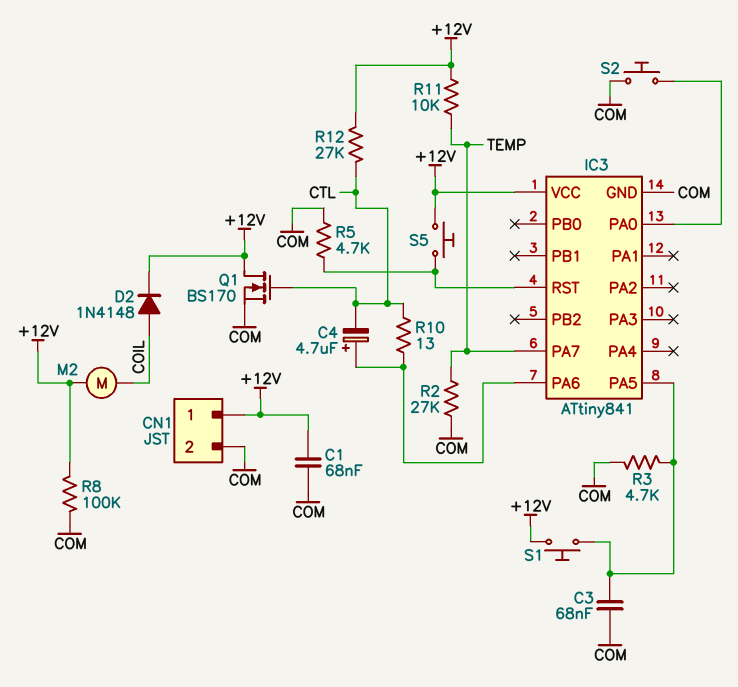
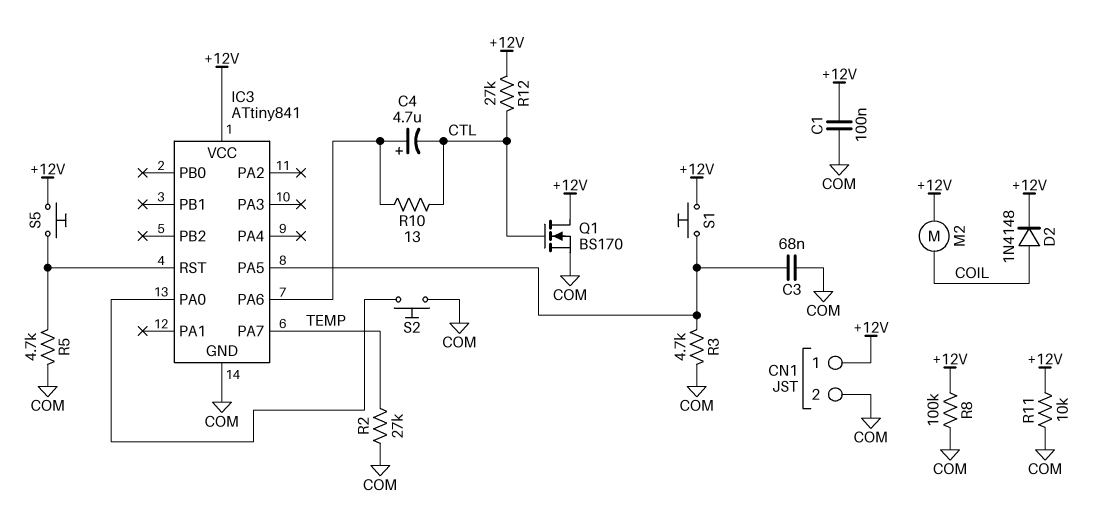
C1: 68nF (+12V, COM) -> 100nF (+12V, COM)
R11: 10k (+12V, TEMP) -> 10k (+12V, COM)

